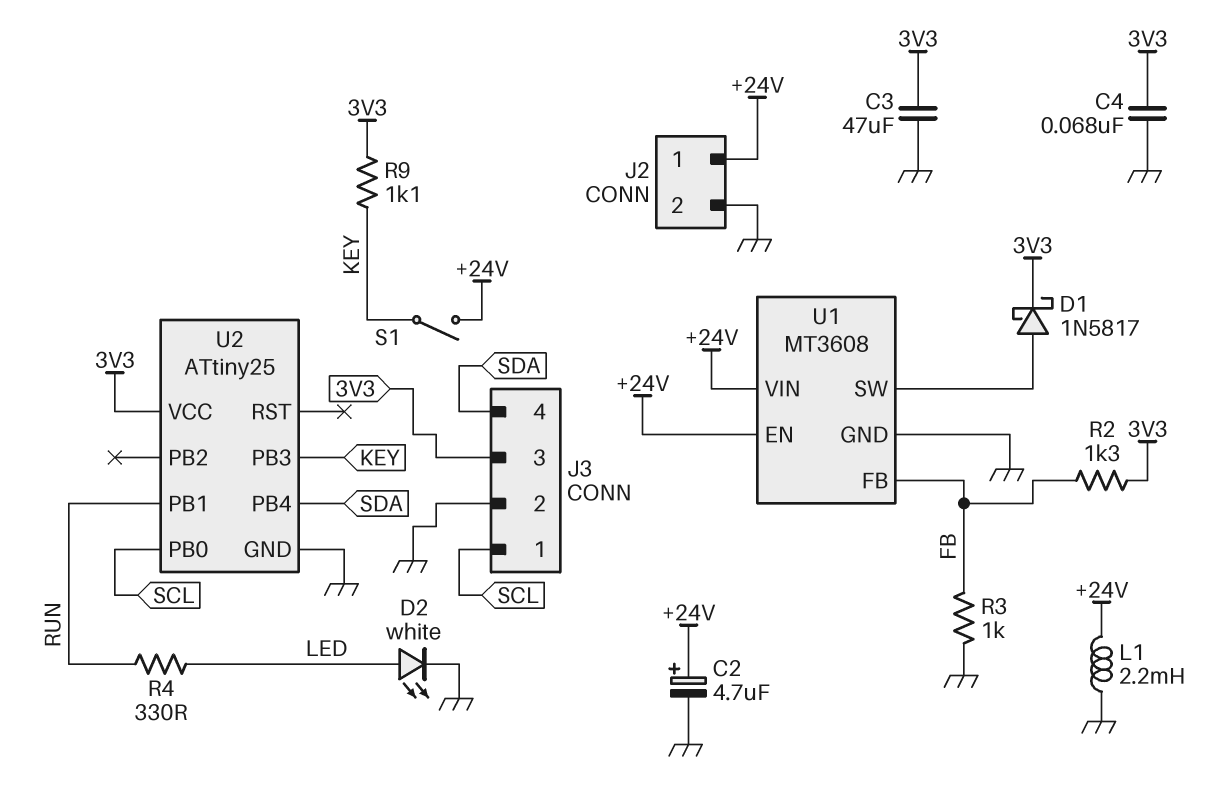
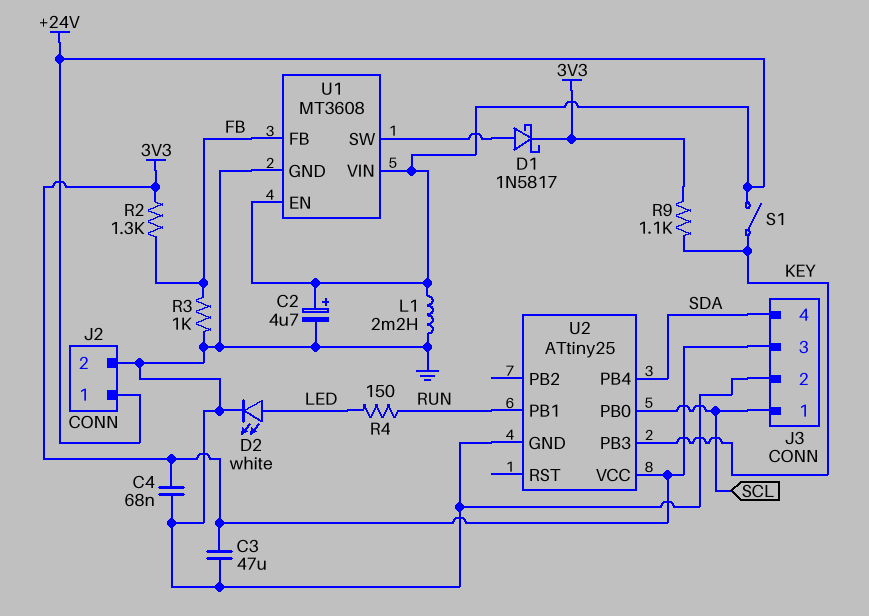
R4: 330 (LED, RUN) -> 150 (LED, RUN)

